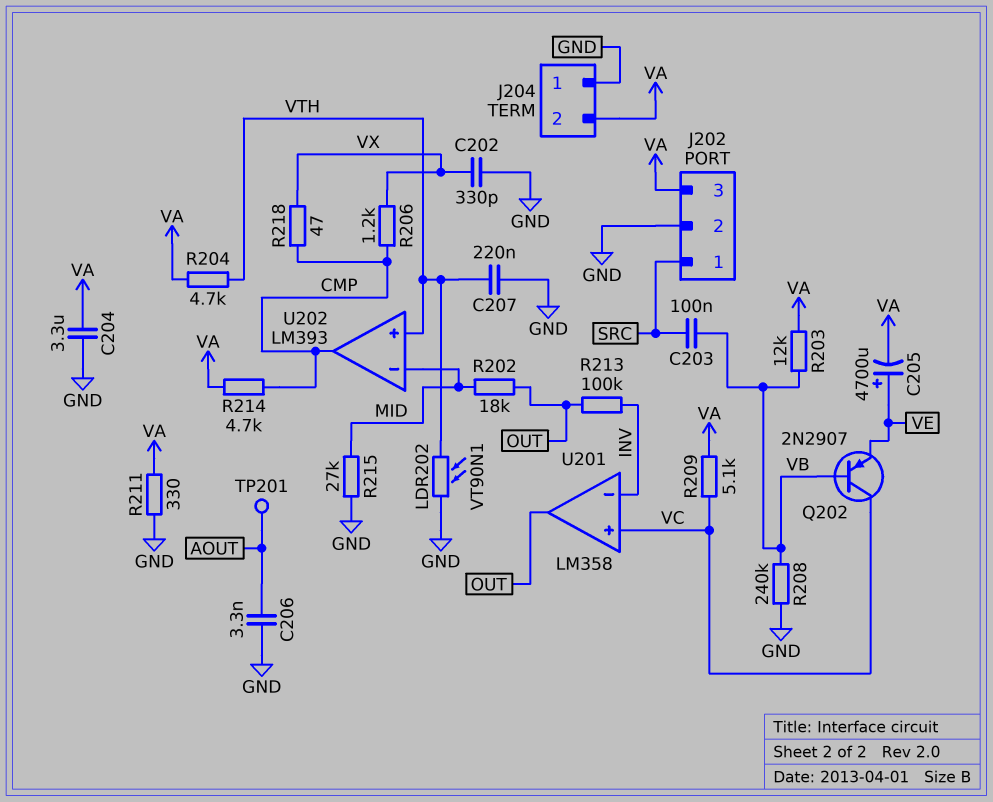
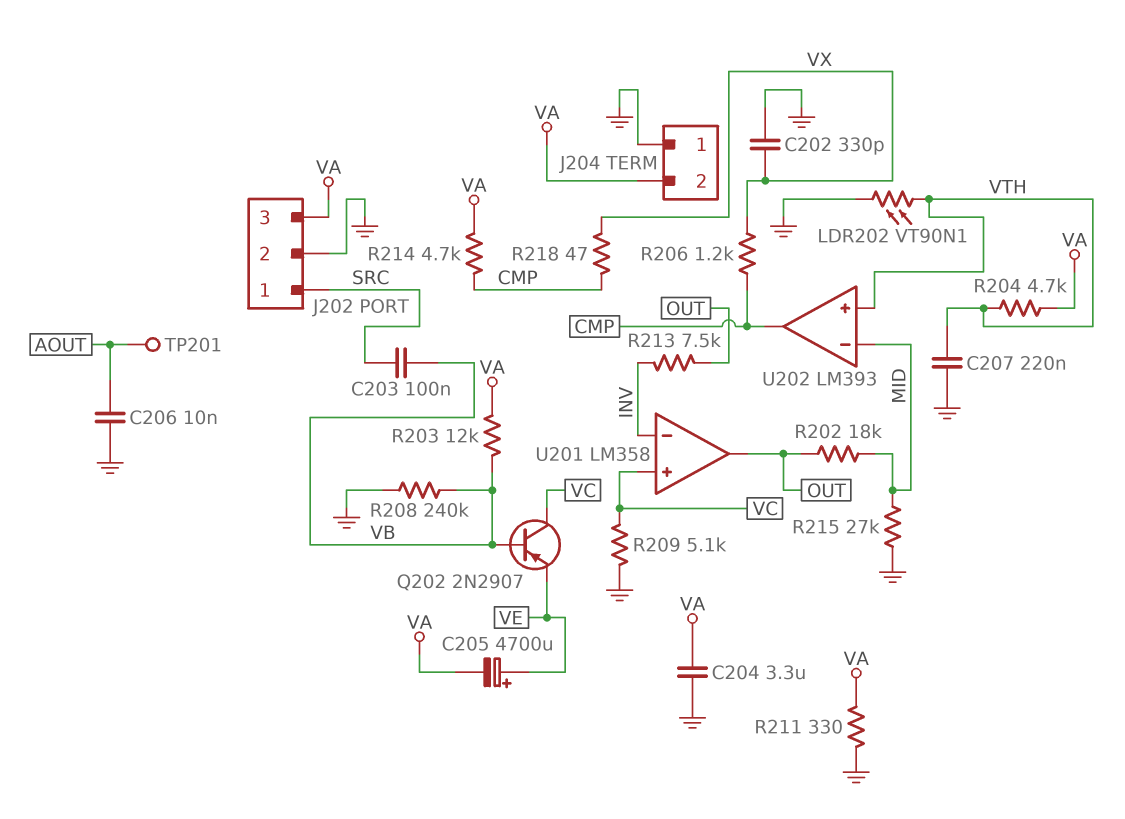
C206: 3.3nF (AOUT, GND) -> 10nF (AOUT, GND)
R209: 5.1k (VA, VC) -> 5.1k (GND, VC)
R213: 100k (INV, OUT) -> 7.5k (INV, OUT)

